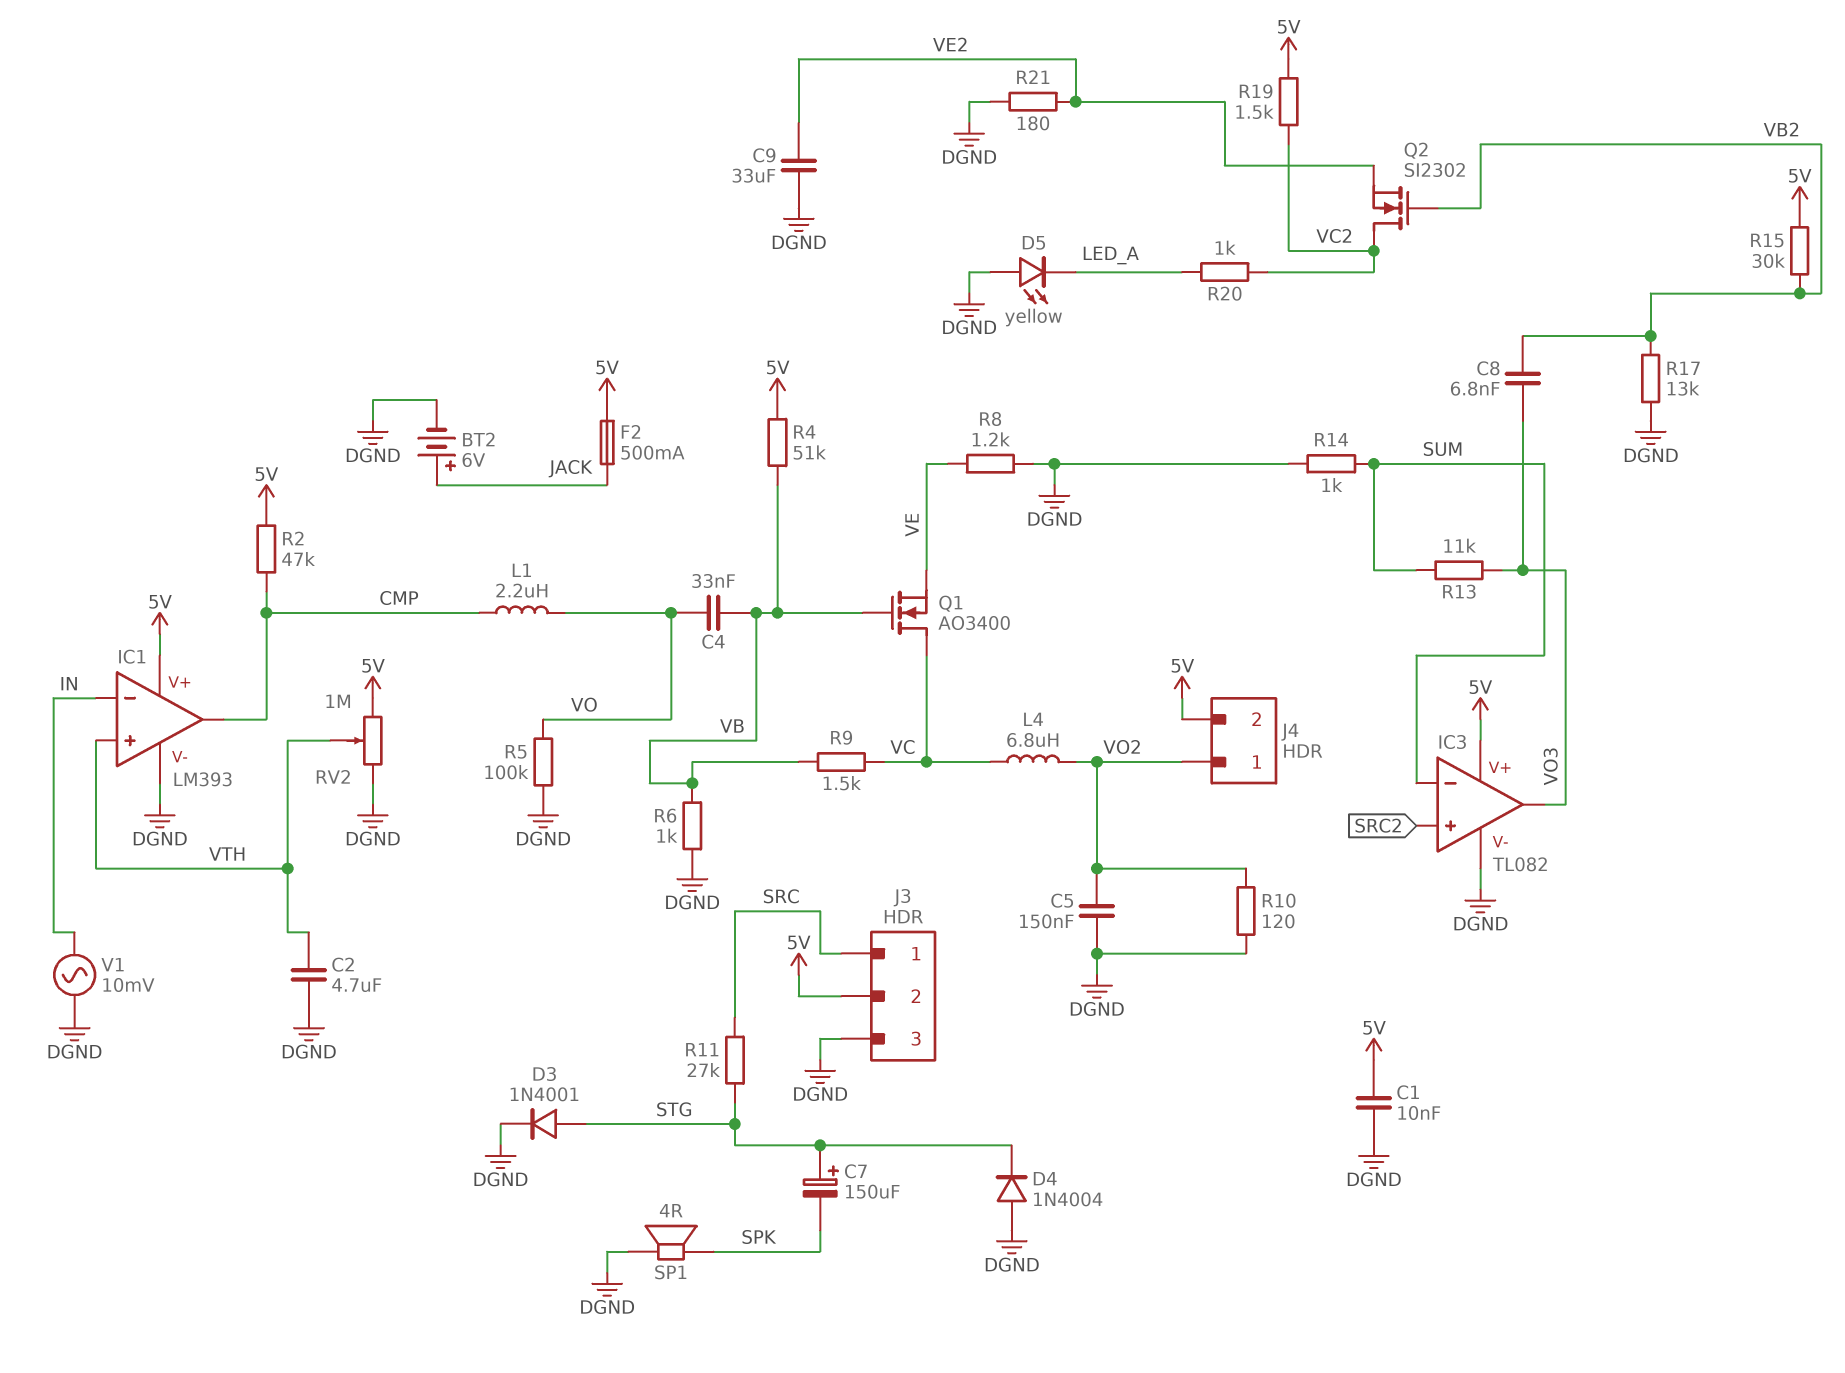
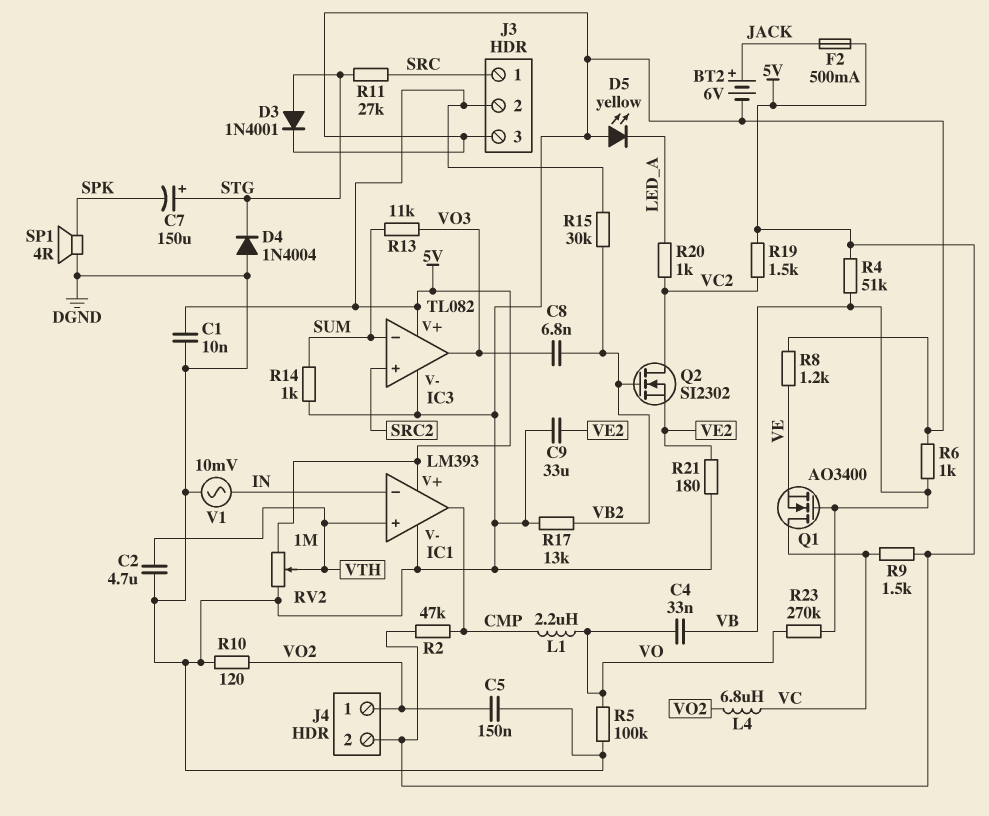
R9: 1.5k (VB, VC) -> 1.5k (5V, VC)
R23: none -> 270k (VB, VO)

